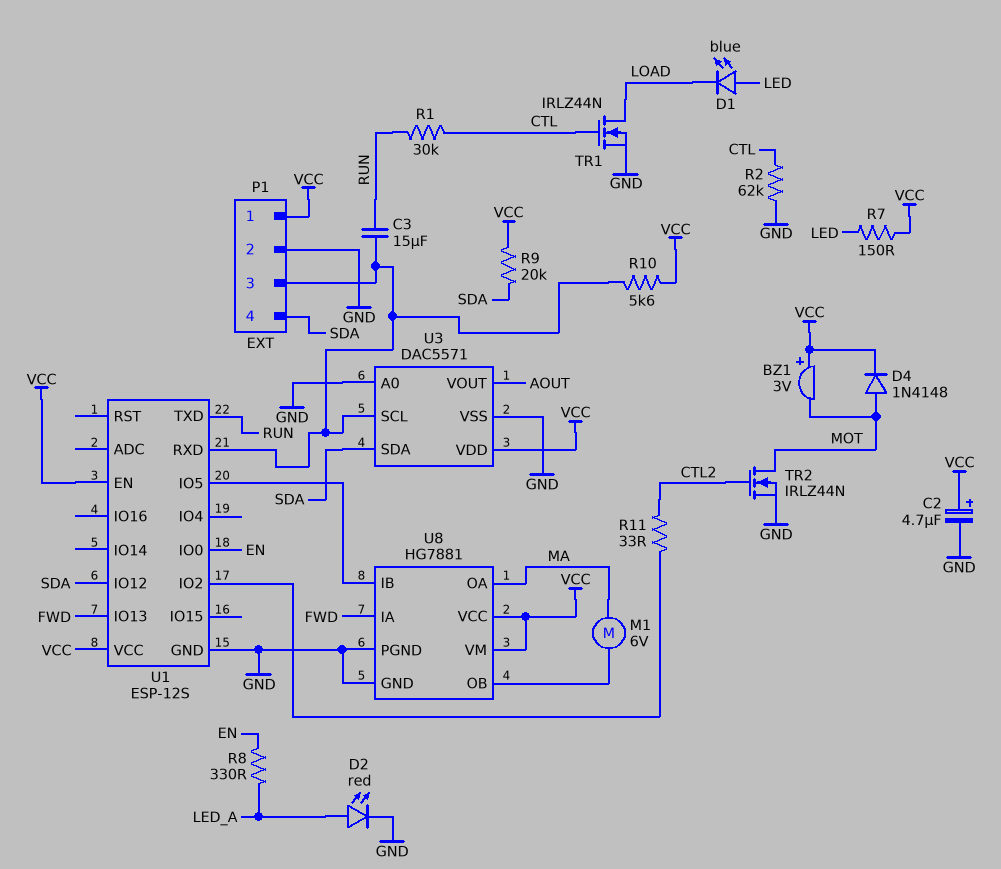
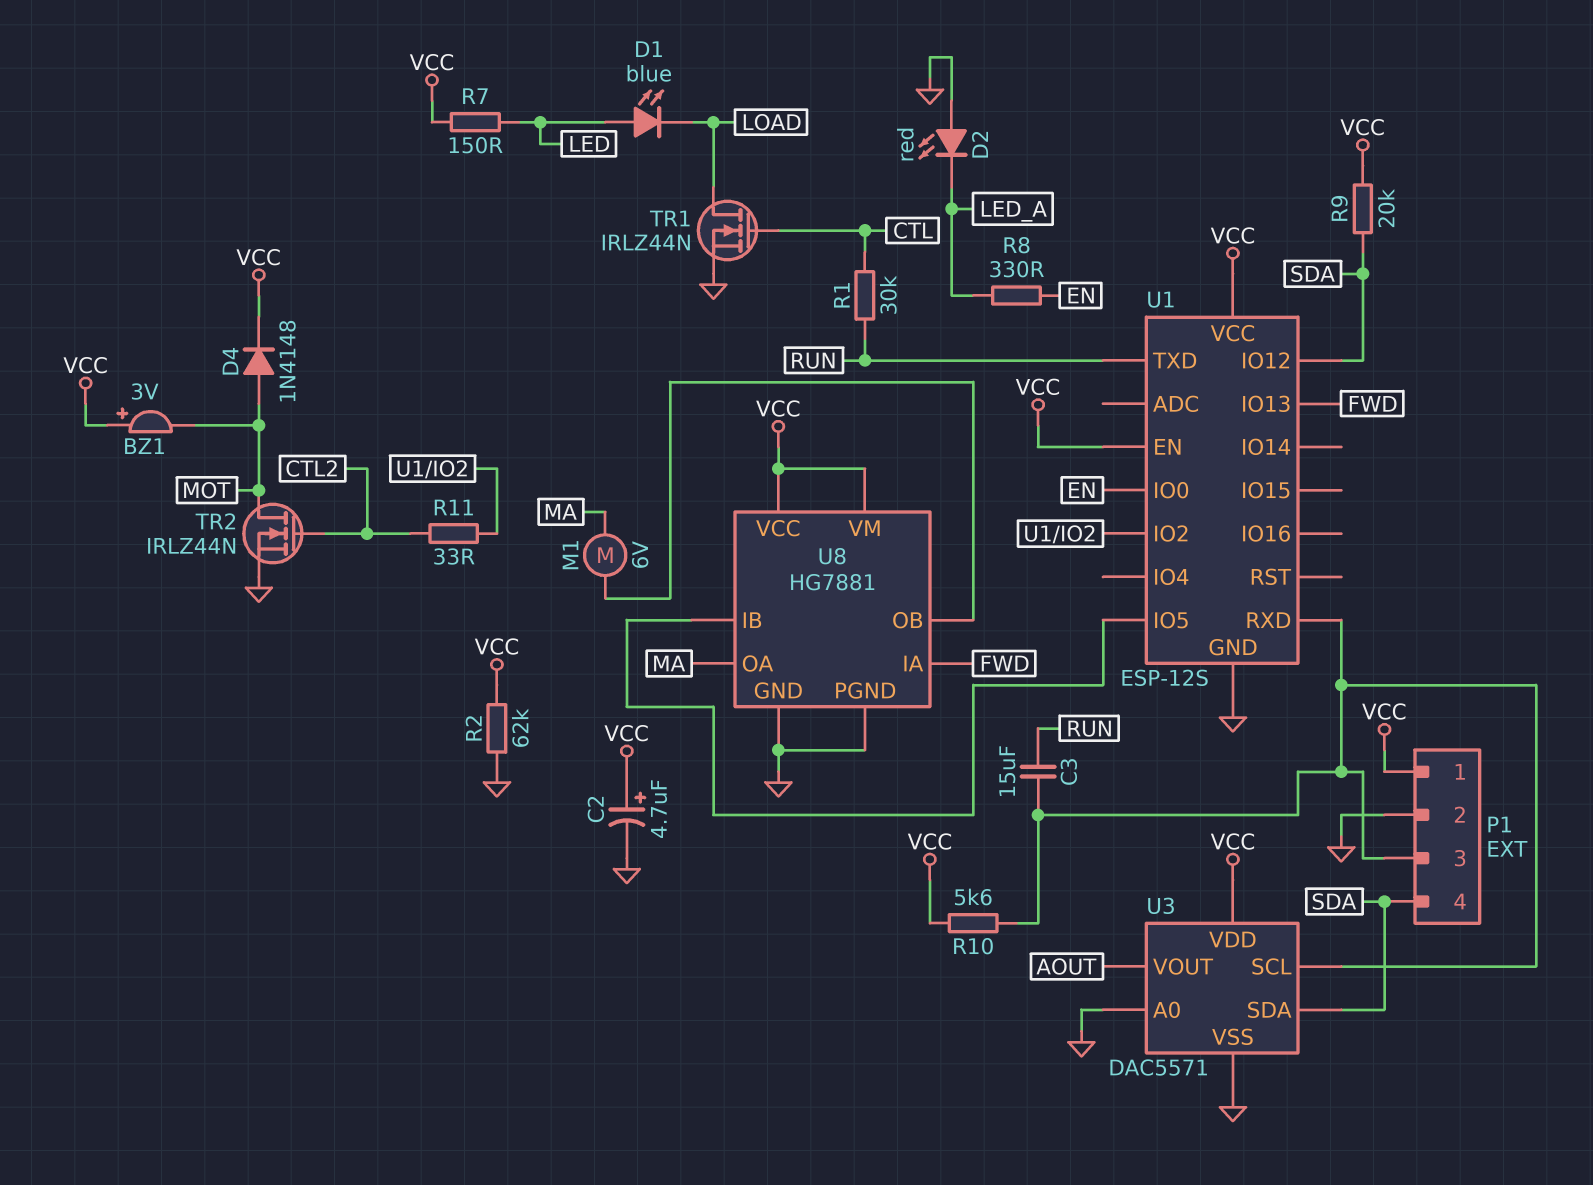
D2: LED red (A LED_A, K GND) -> LED red (A GND, K LED_A)
R2: 62k (CTL, GND) -> 62k (GND, VCC)

